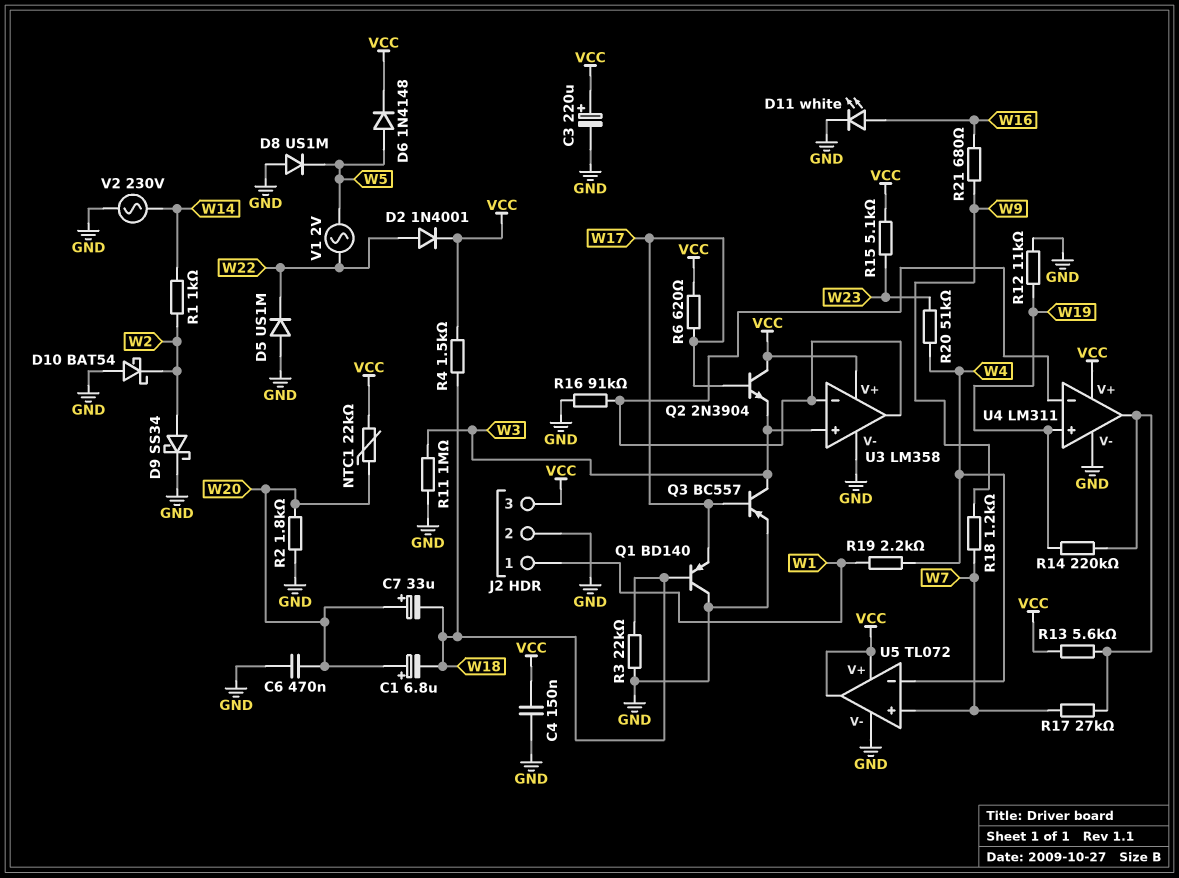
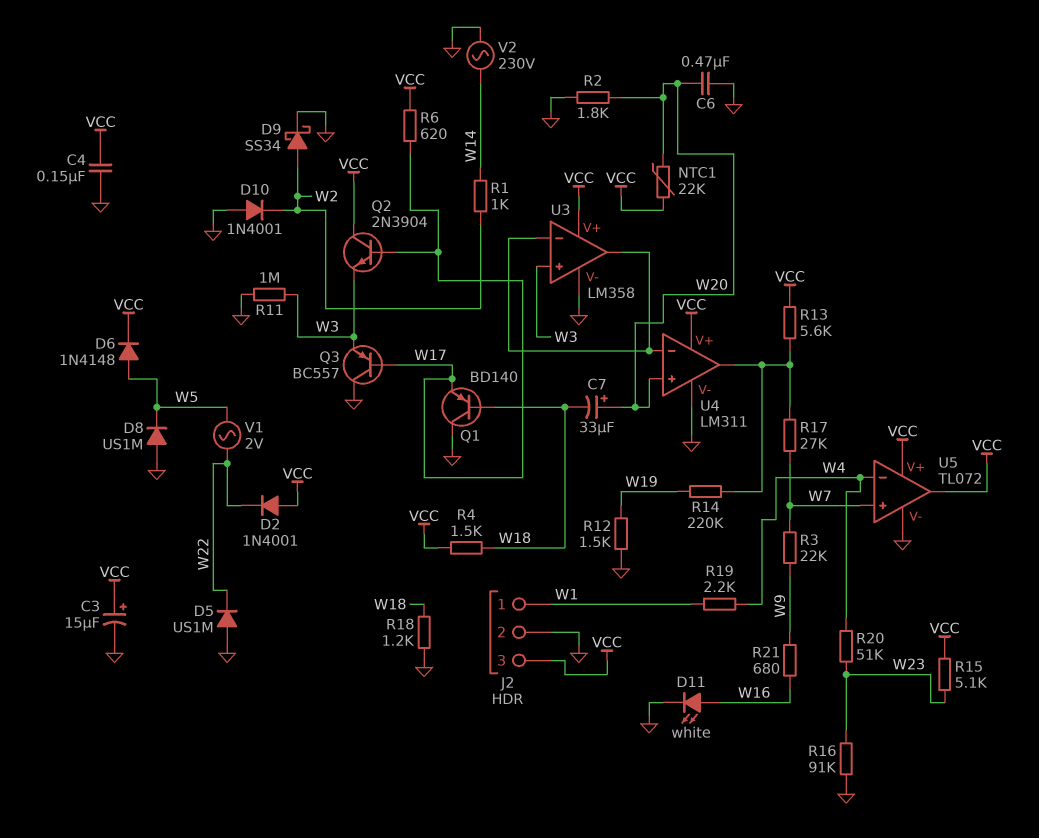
C1: 6.8uF (plus W20, minus W18) -> none
C3: 220uF (plus VCC, minus GND) -> 15uF (plus VCC, minus GND)
D2: diode 1N4001 (A W22, K VCC) -> diode 1N4001 (A VCC, K W22)
D10: schottky BAT54 (A GND, K W2) -> diode 1N4001 (A GND, K W2)
Q3: PNP BC557 (B W17, C W3, E GND) -> PNP BC557 (B W17, C GND, E W3)
R3: 22k (GND, W18) -> 22k (W7, W9)
R12: 11k (GND, W19) -> 1.5k (GND, W19)
R16: 91k (GND, U3/in-) -> 91k (GND, W23)
R18: 1.2k (W7, W9) -> 1.2k (GND, W18)
U4 pin in+: W19 -> W20

